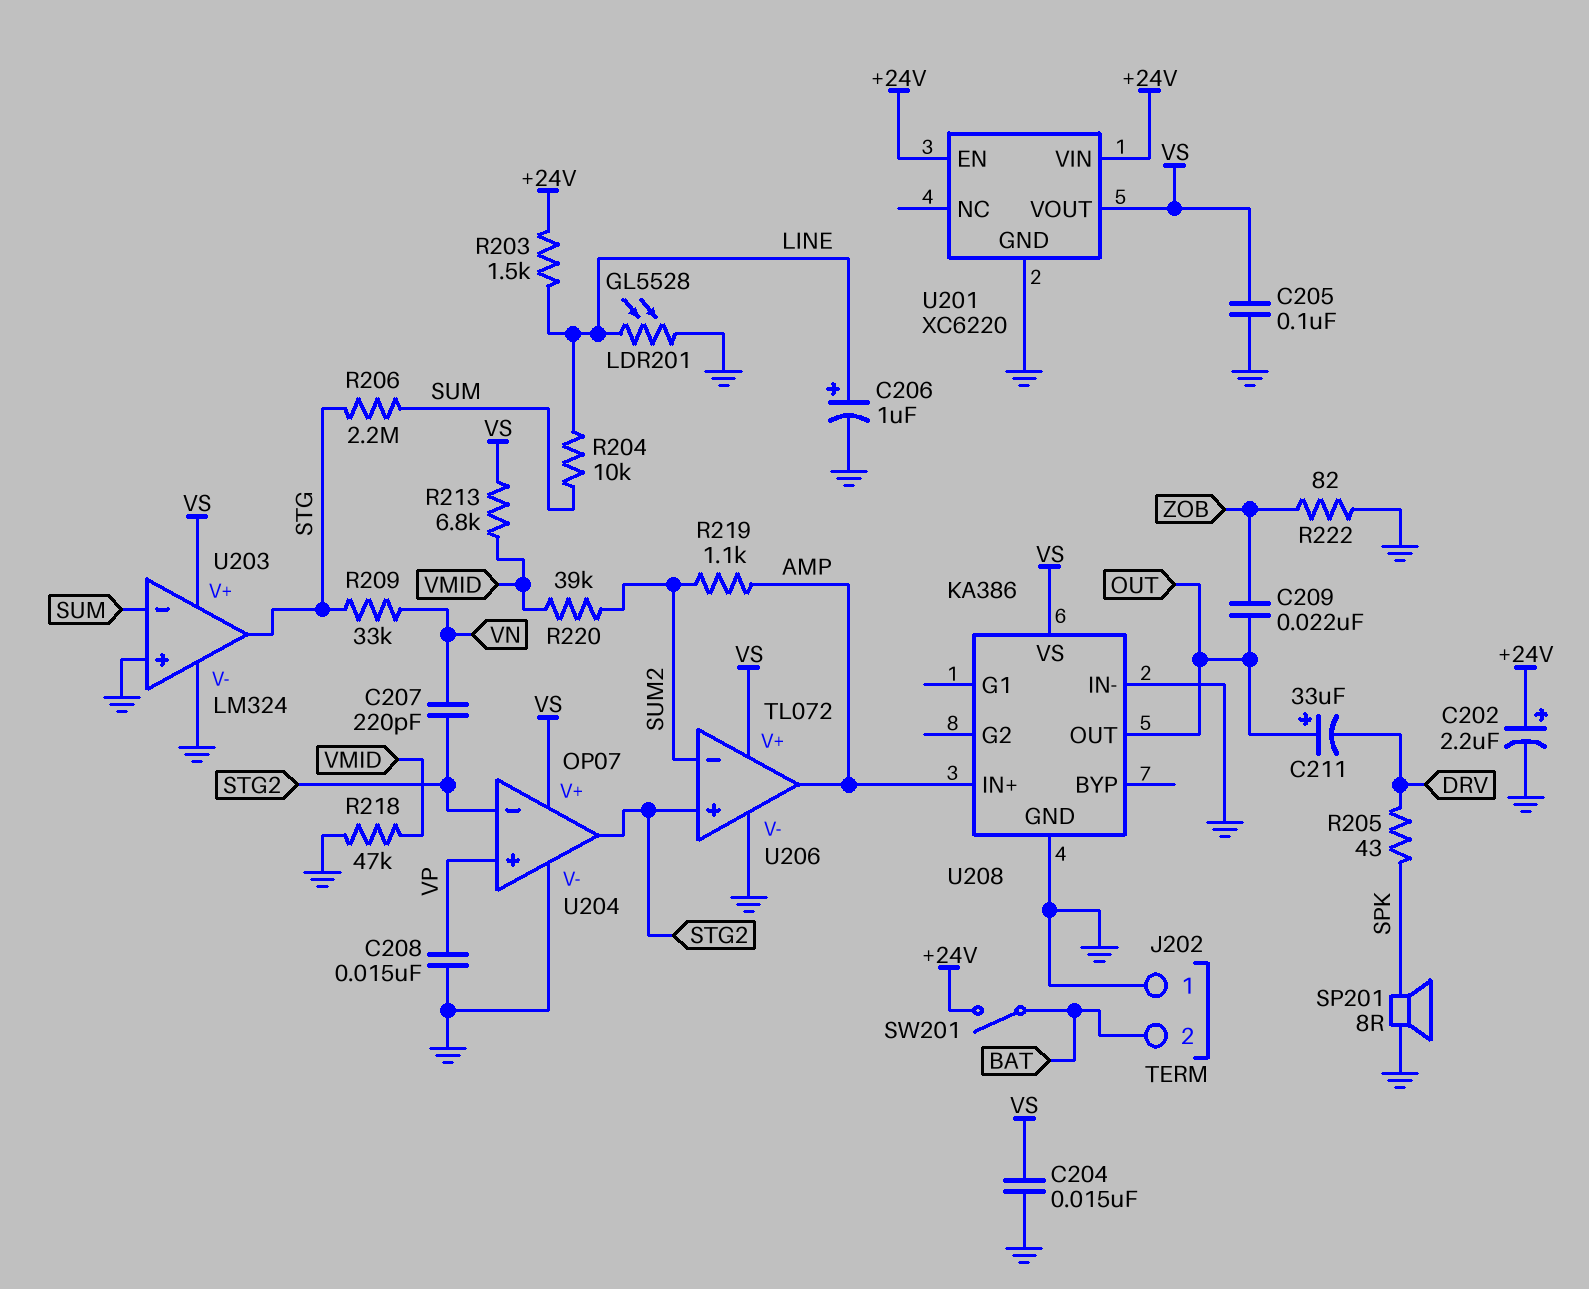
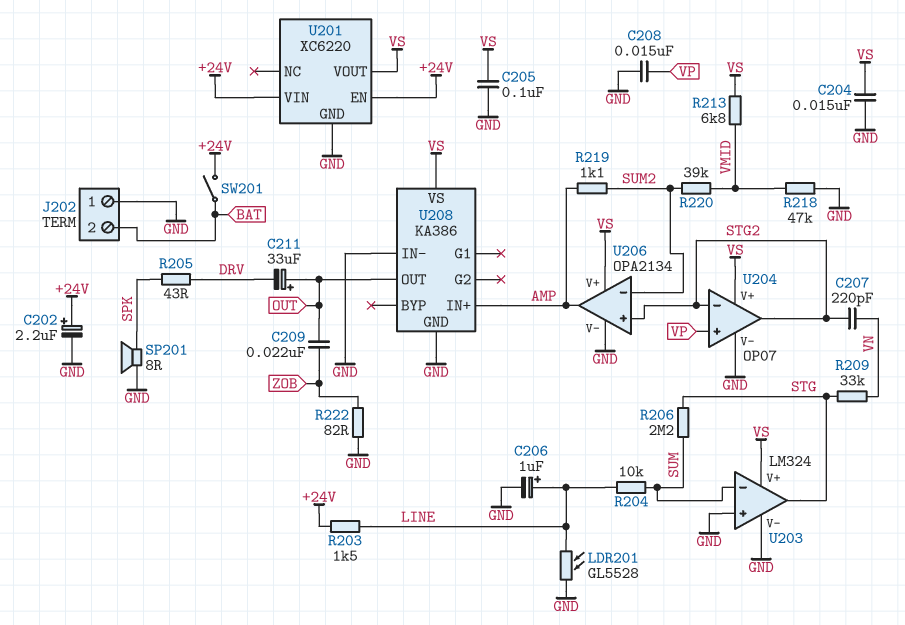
U206: TL072 -> OPA2134

